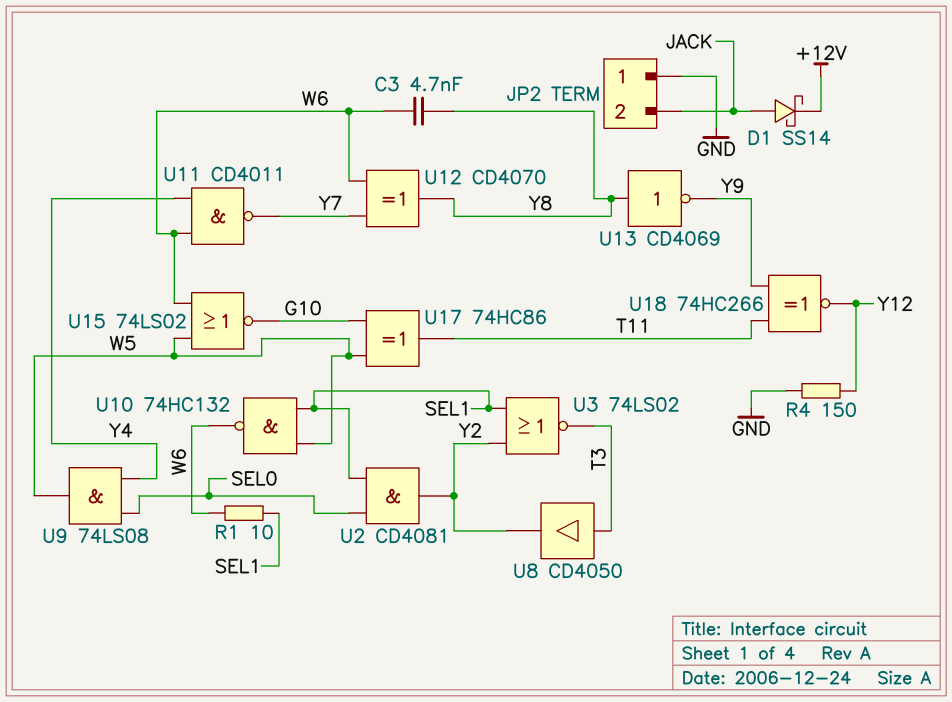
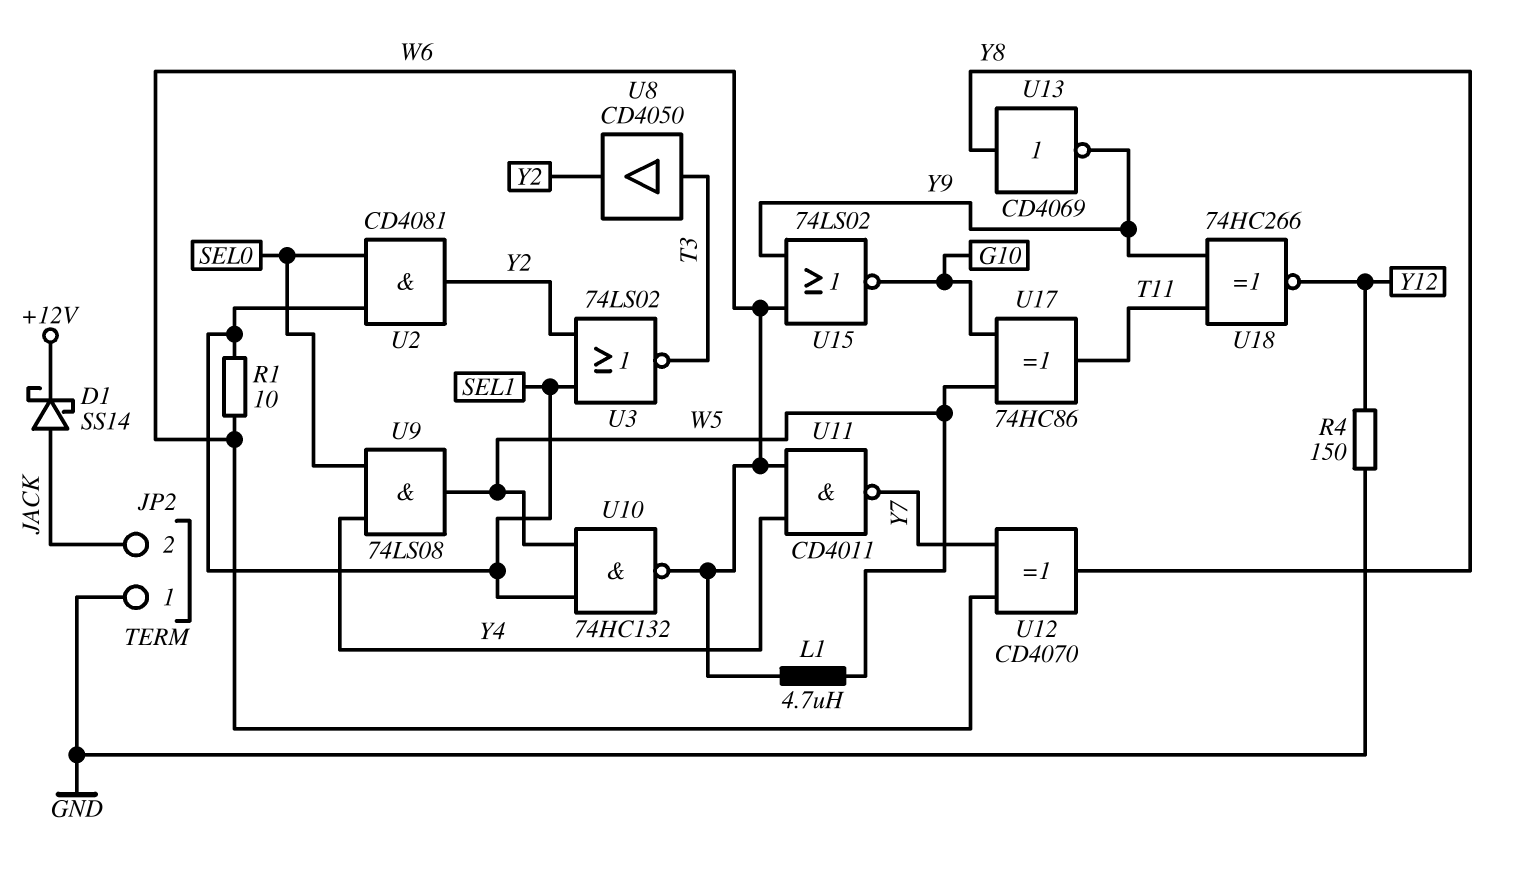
C3: 4.7nF (W6, Y8) -> none
L1: none -> 4.7uH (W5, W6)
U15: NOR 74LS02 (in W5, in W6, out G10) -> NOR 74LS02 (in W6, in Y9, out G10)

